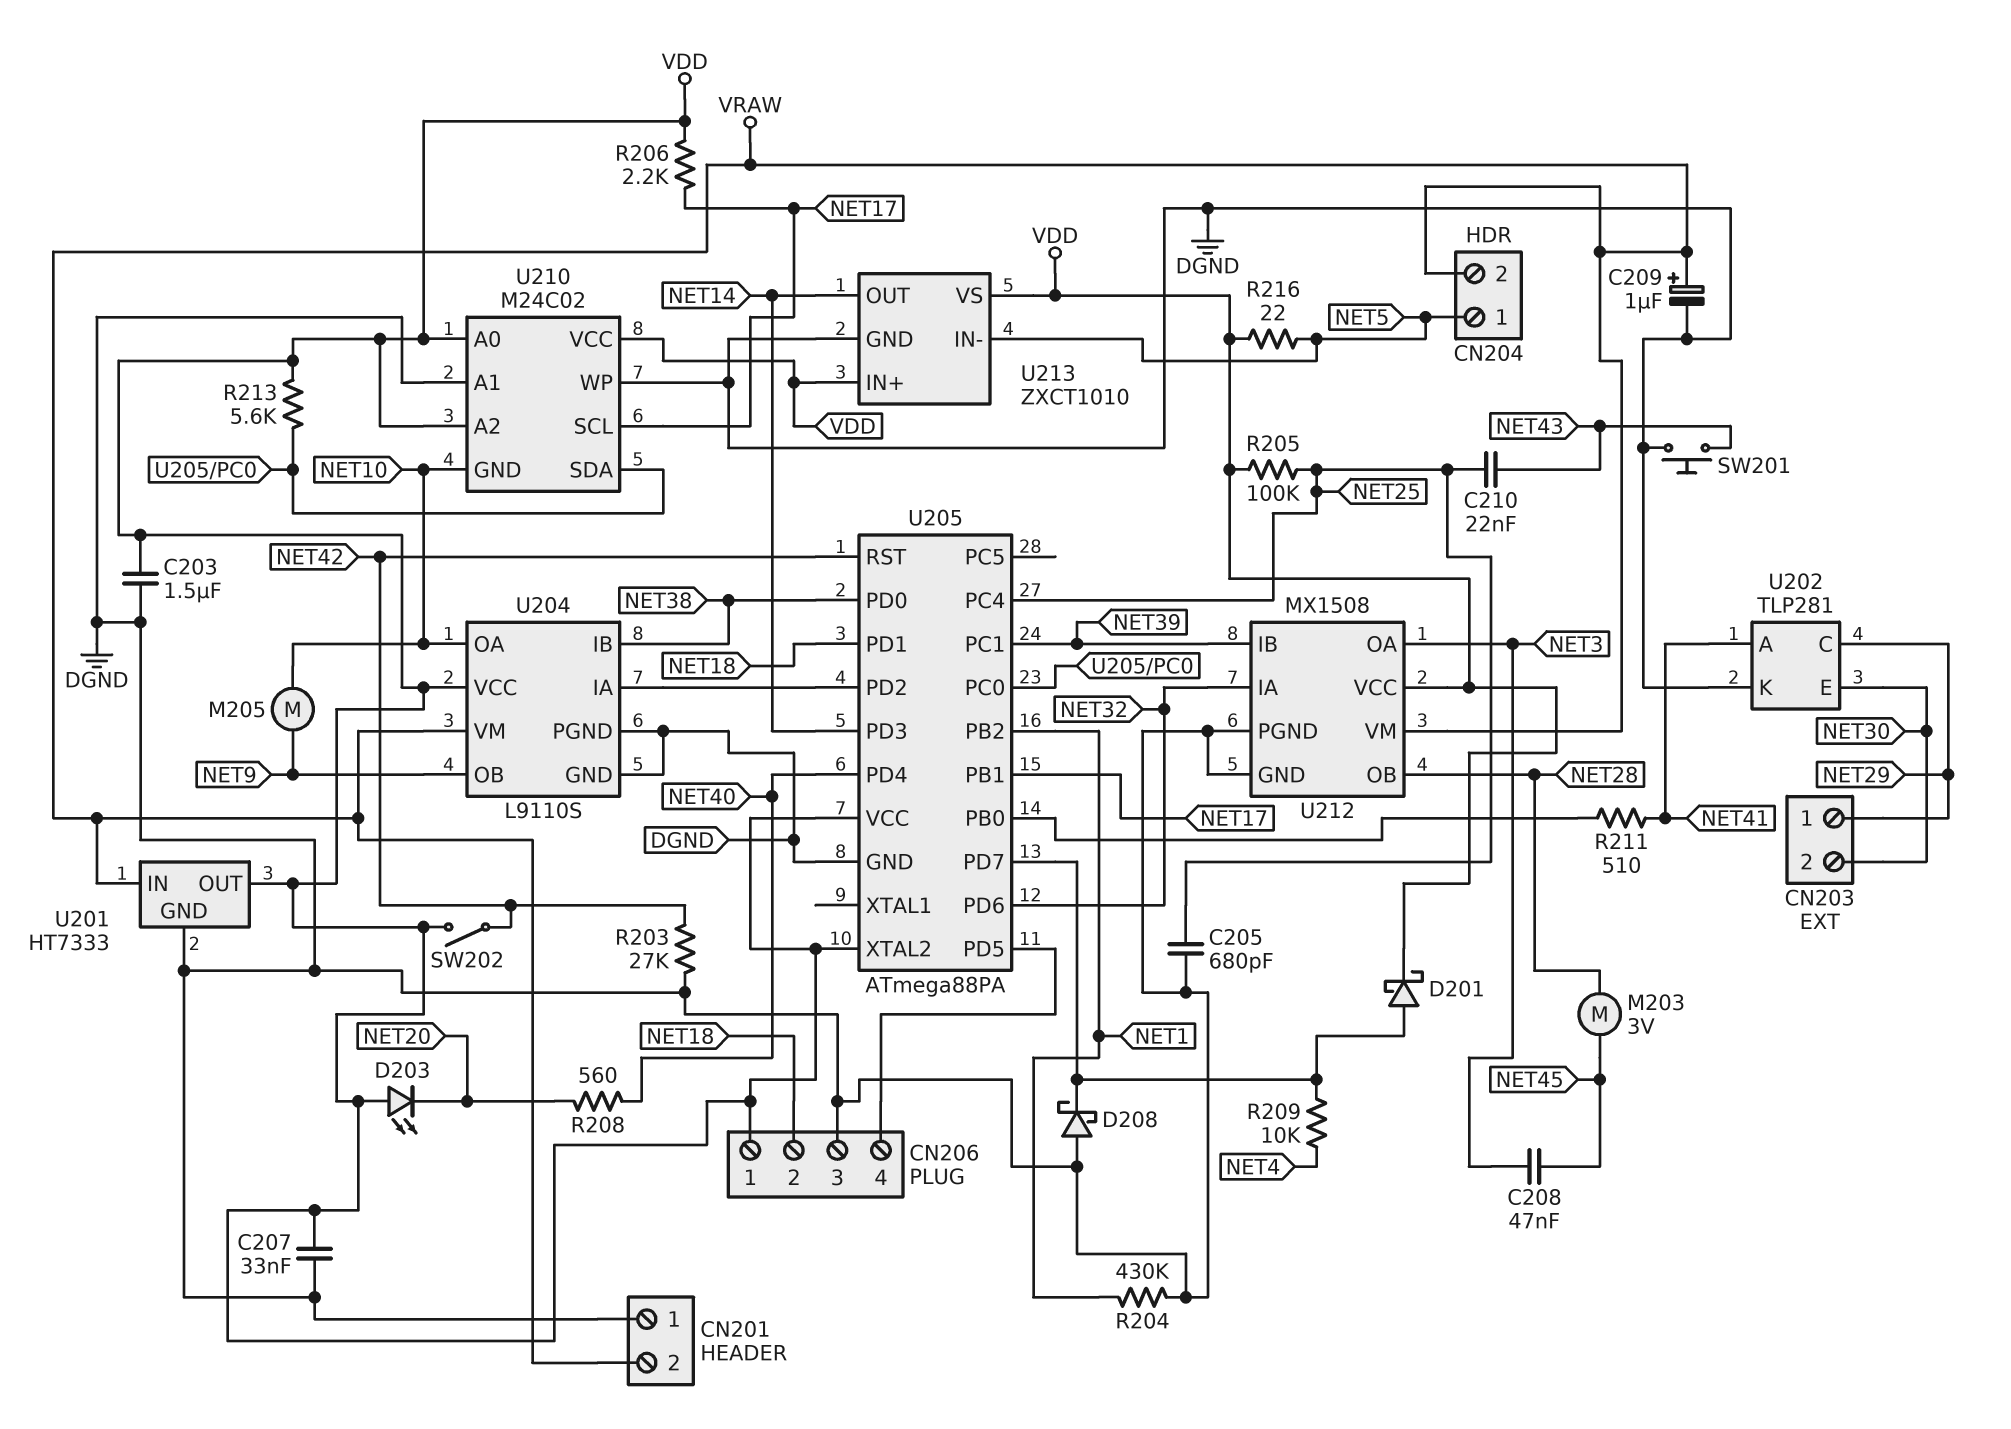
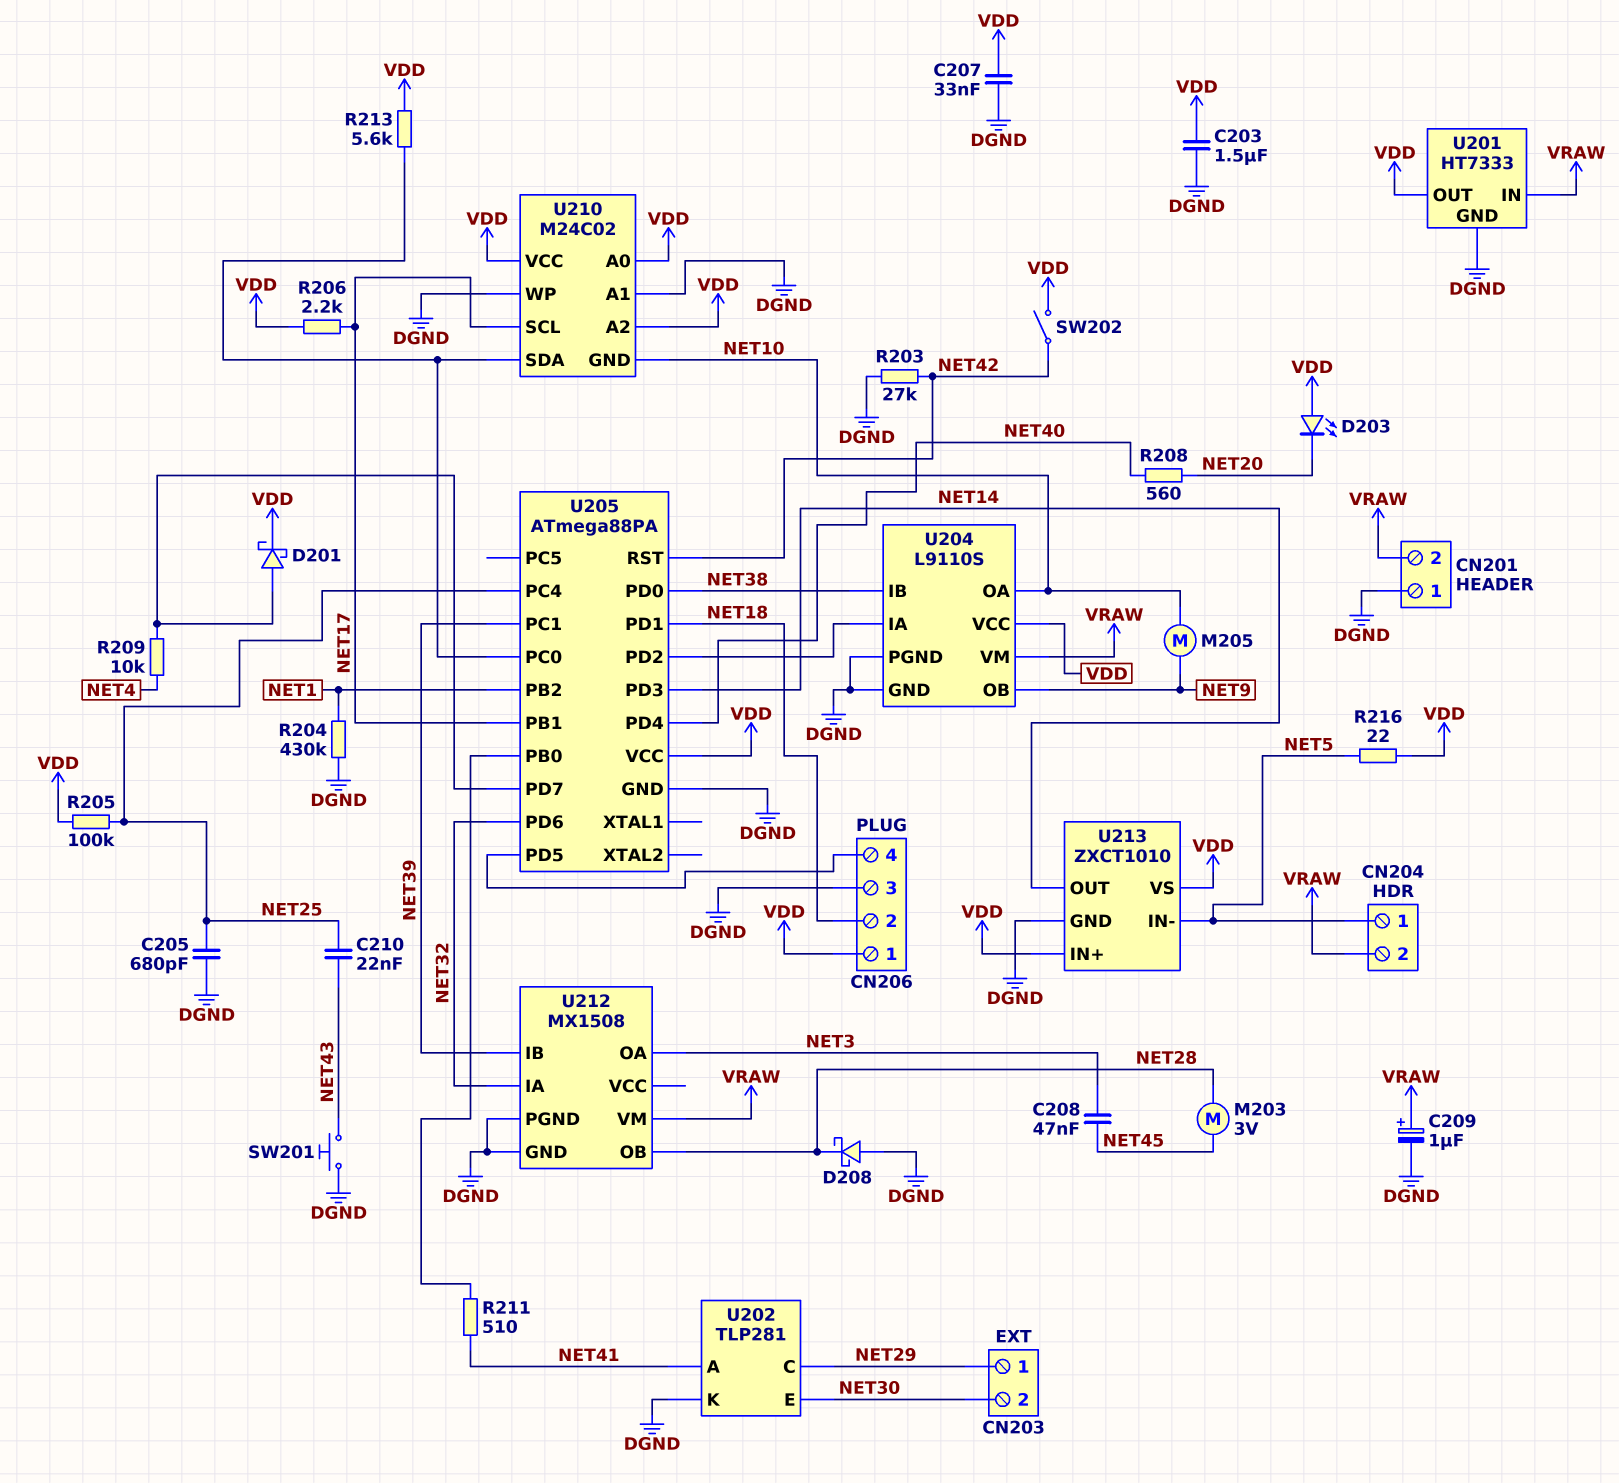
D208: schottky (A DGND, K U205/PD7) -> schottky (A DGND, K NET28)
U205 pin XTAL2: VDD -> none
U212 pin VCC: VDD -> none

